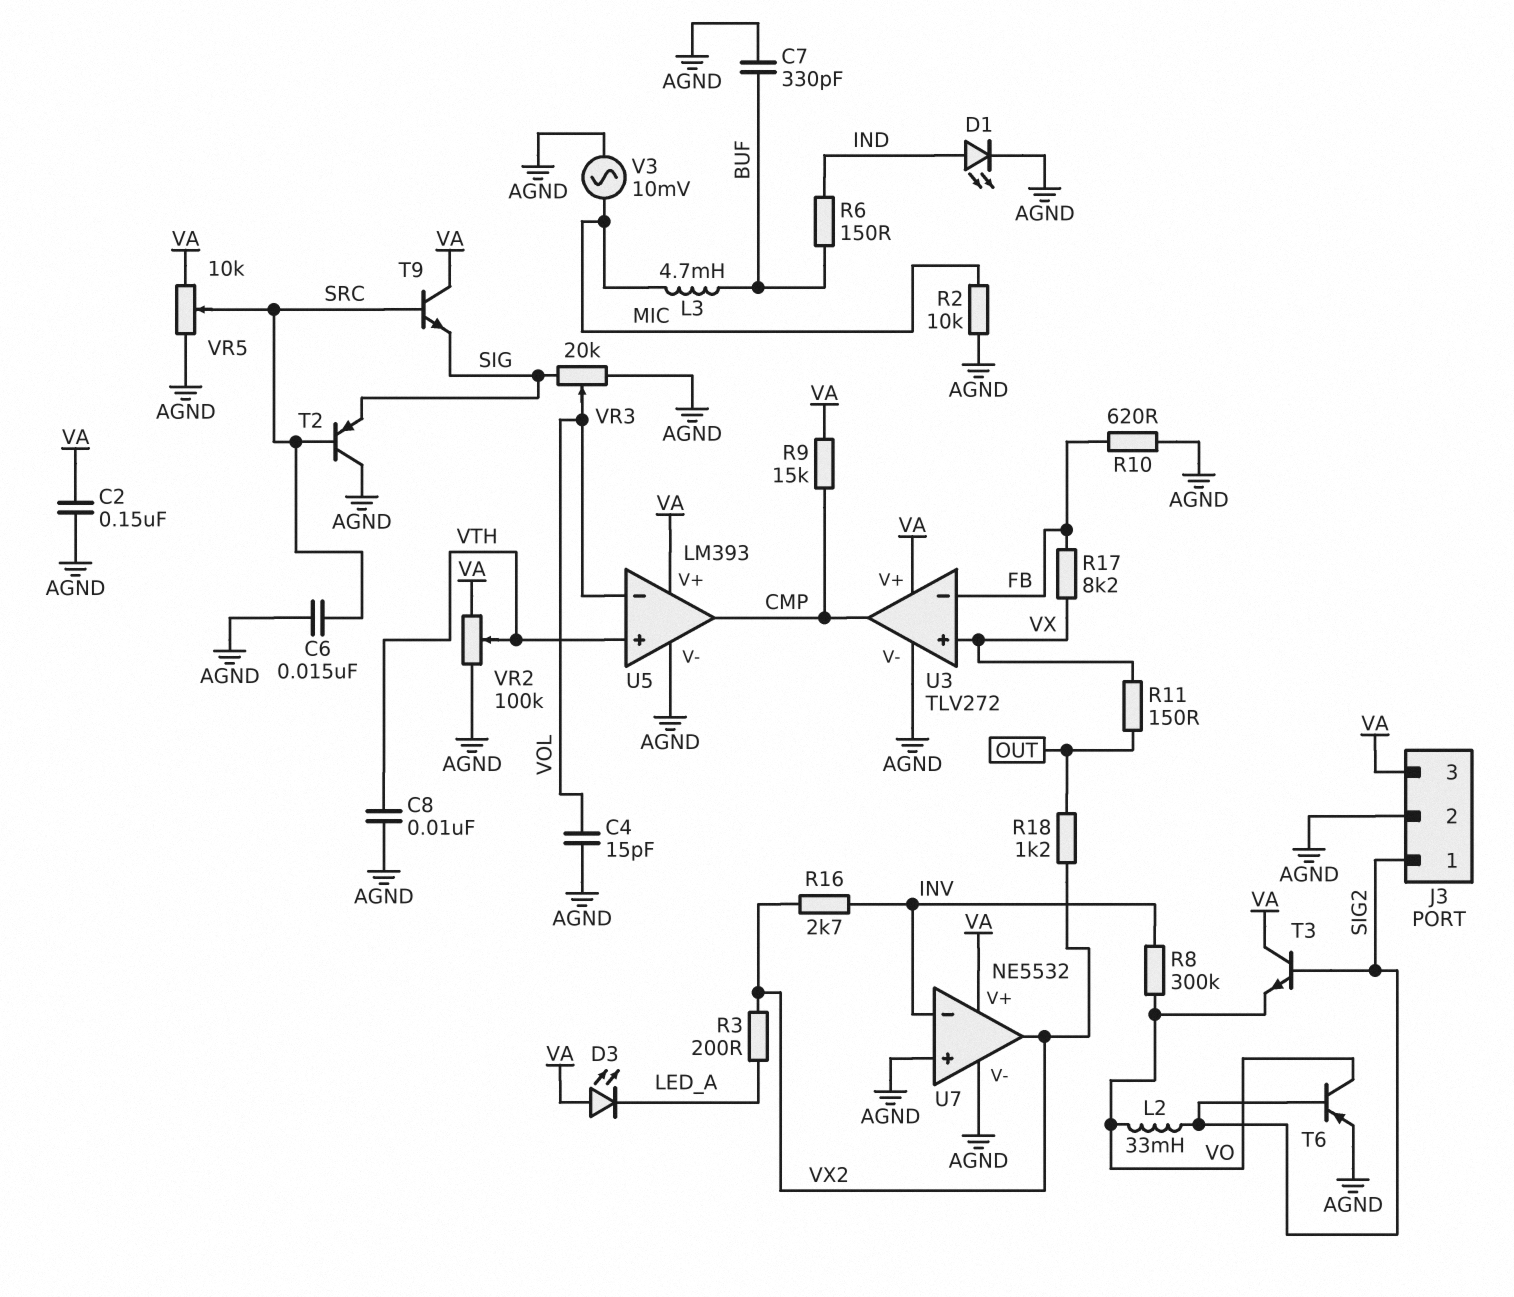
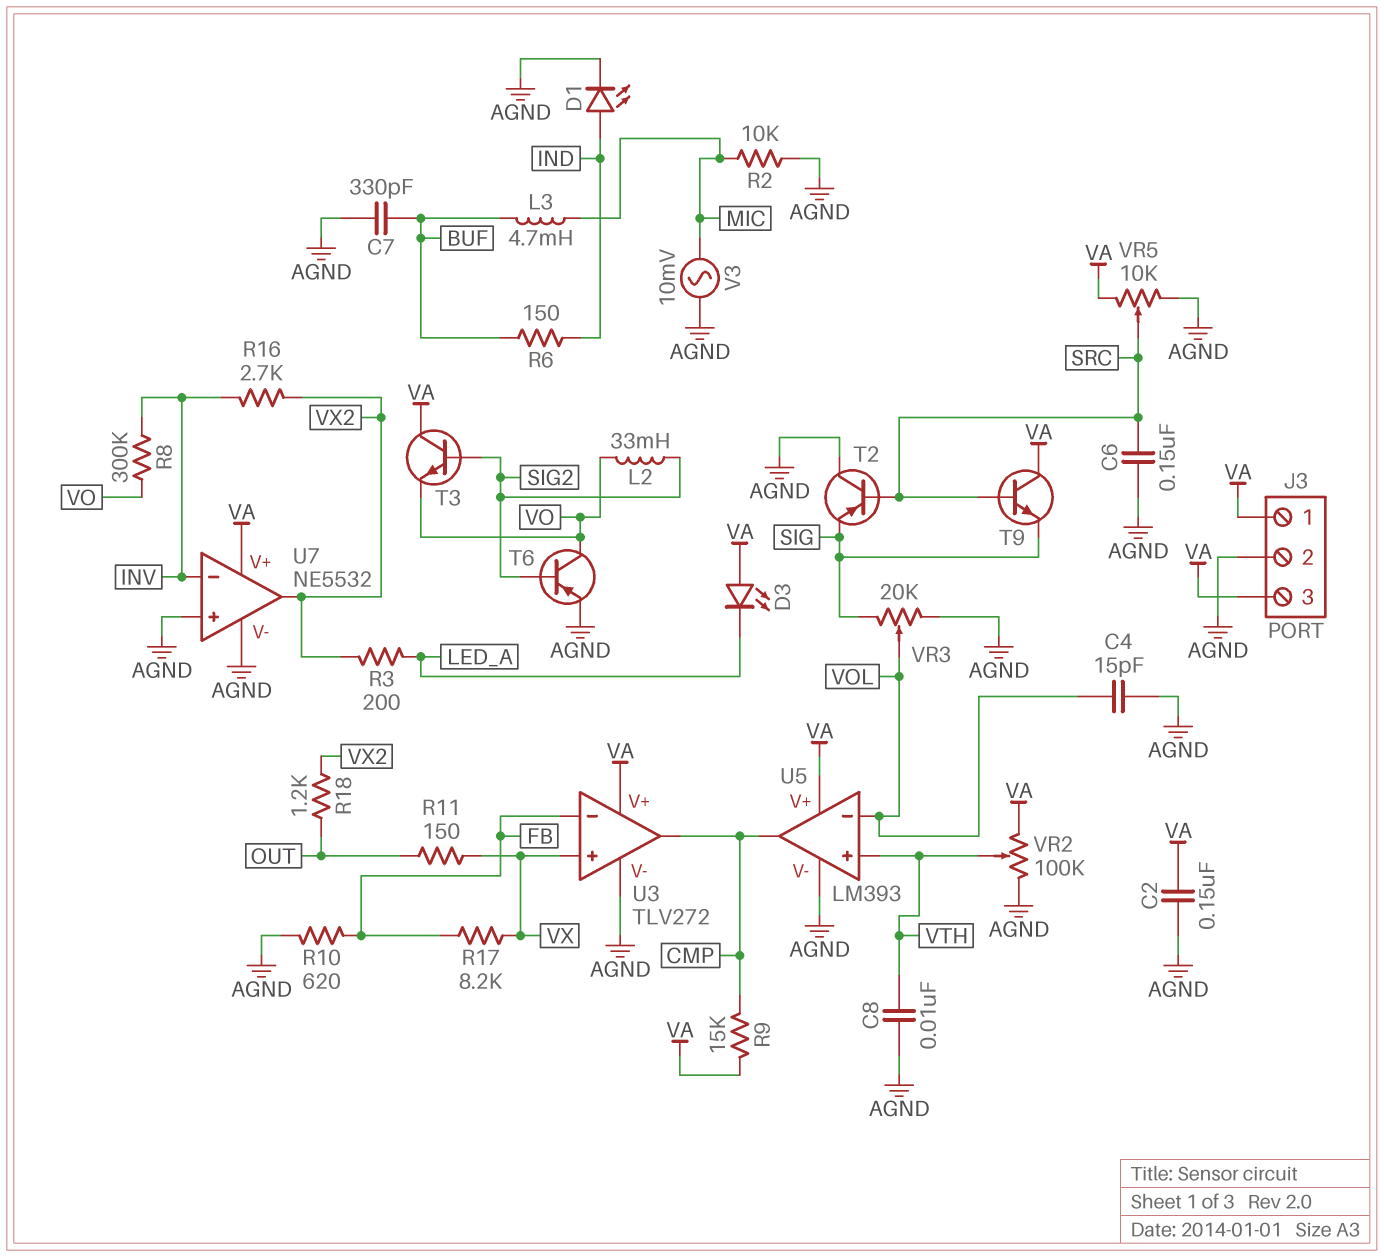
C6: 15nF (AGND, SRC) -> 150nF (AGND, SRC)
J3 pin 1: SIG2 -> VA

